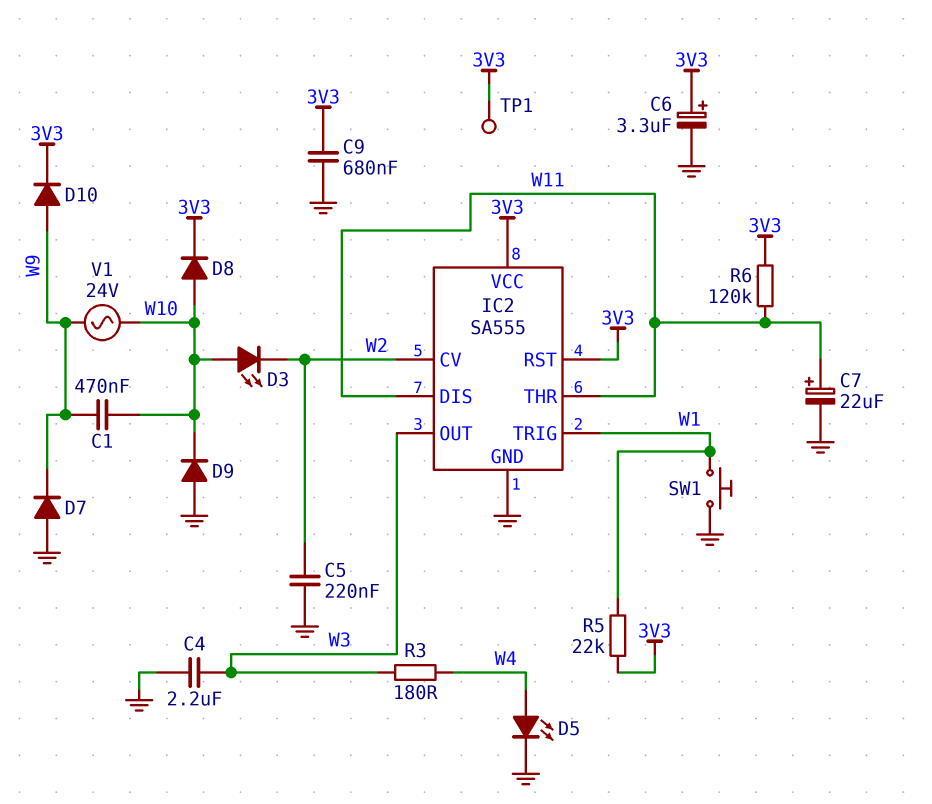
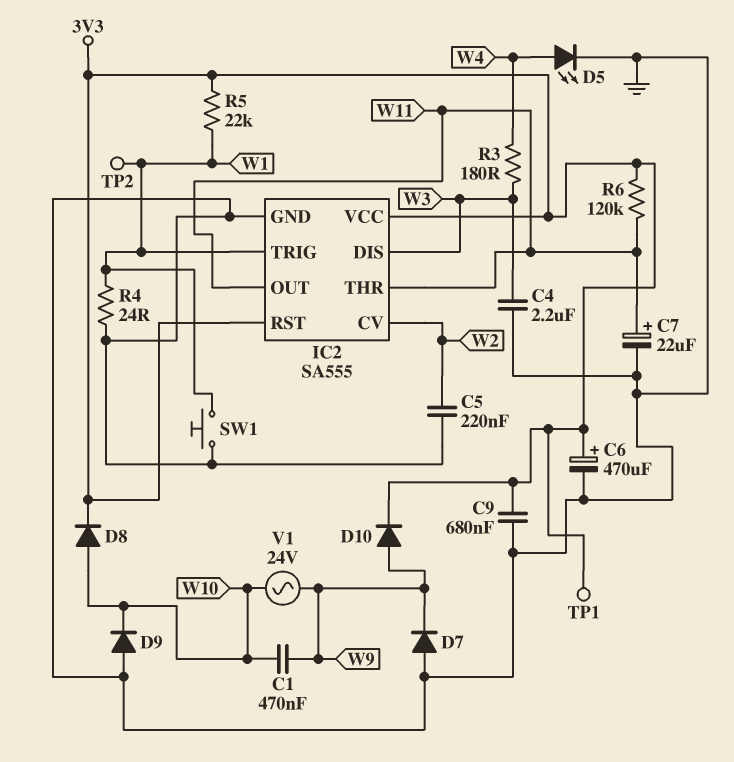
C6: 3.3uF (plus 3V3, minus GND) -> 470uF (plus 3V3, minus GND)
D3: LED (A W10, K W2) -> none
IC2 pin DIS: W11 -> W3
IC2 pin OUT: W3 -> W11
R4: none -> 24 (GND, W1)
TP2: none -> test point (W1)

